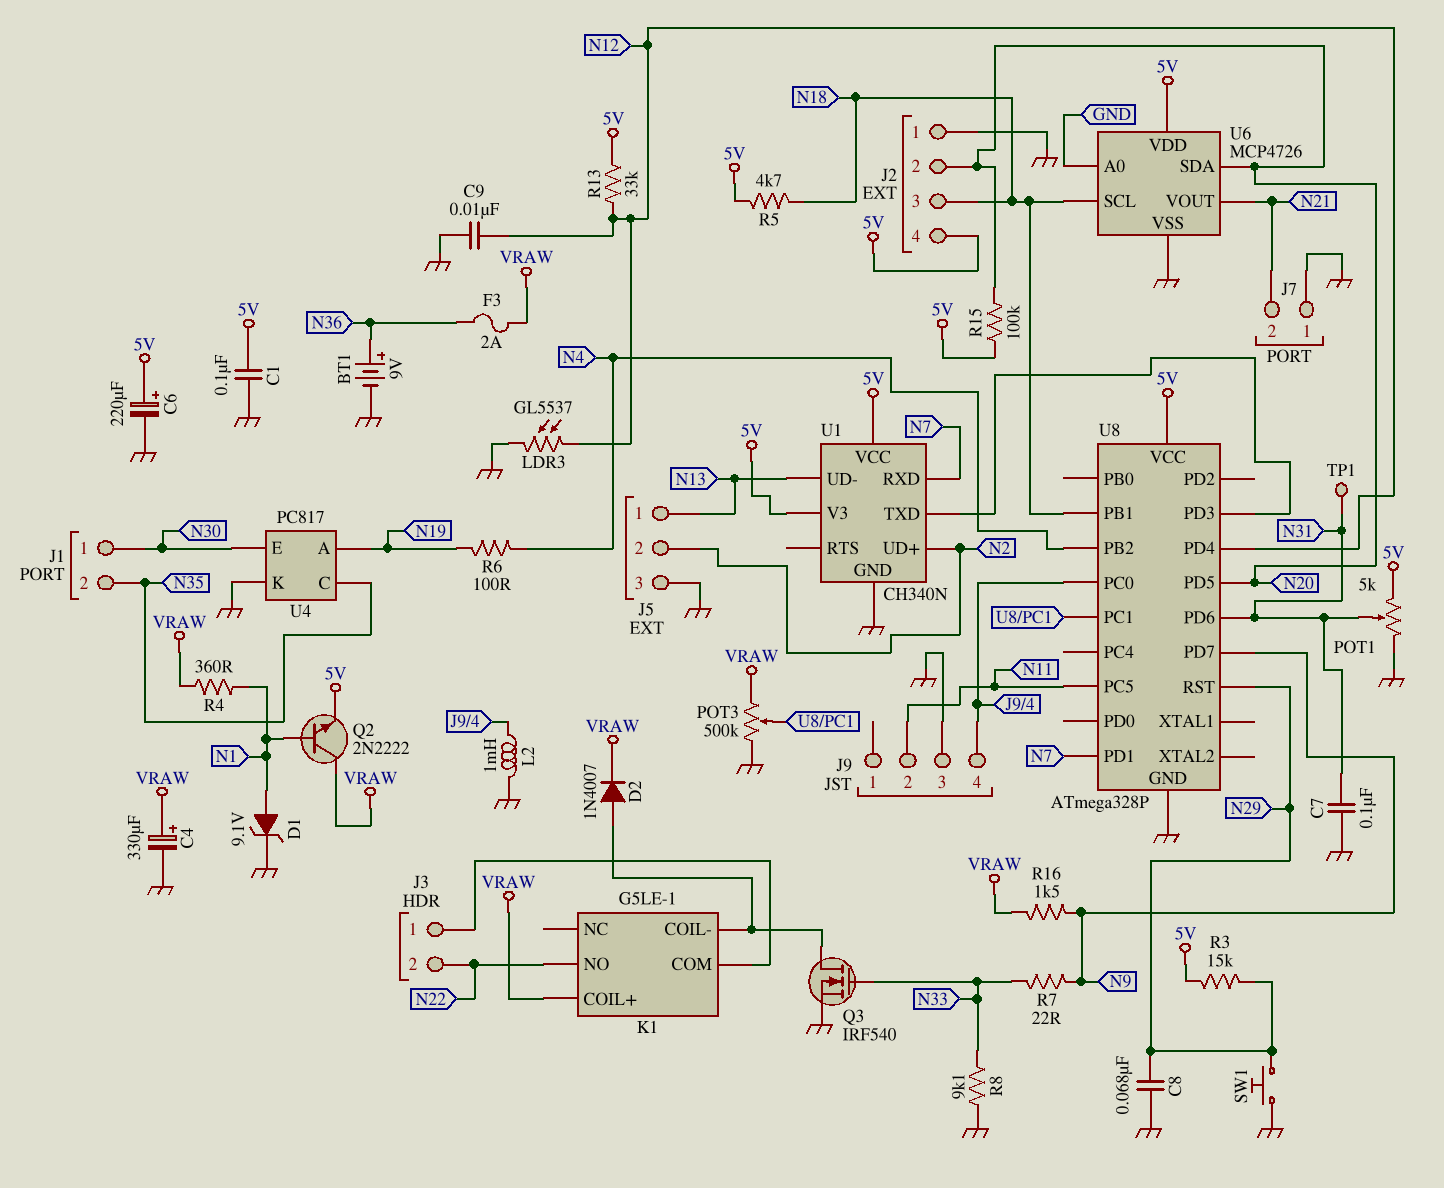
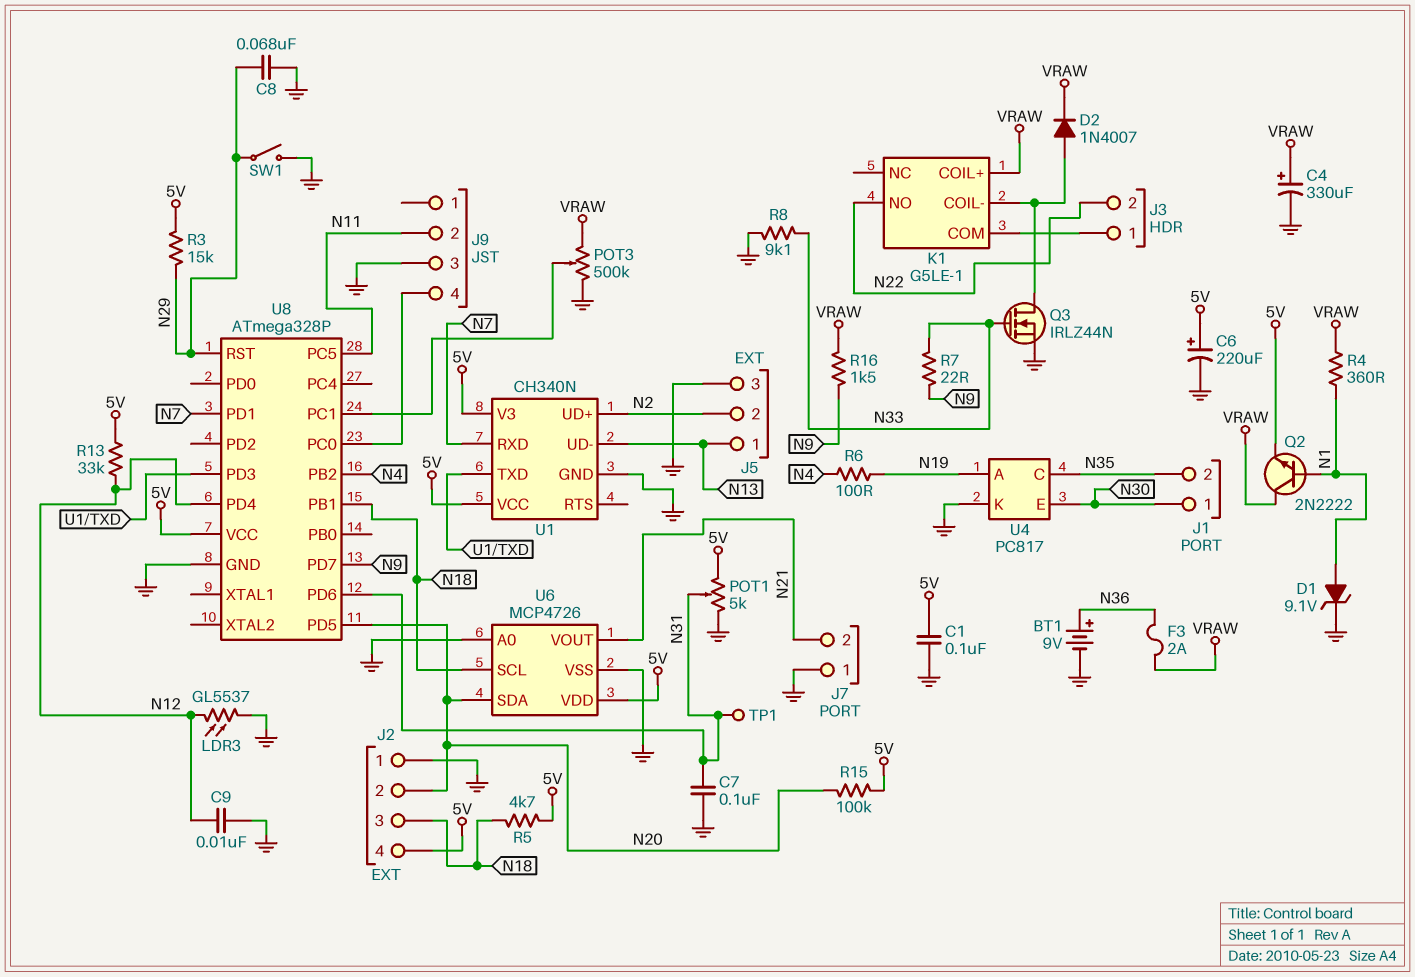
L2: 1mH (GND, J9/4) -> none
Q3: NMOS IRF540 (G N33, D K1/COIL-, S GND) -> NMOS IRLZ44N (G N33, D K1/COIL-, S GND)
SW1: button (GND, N29) -> switch (GND, N29)

